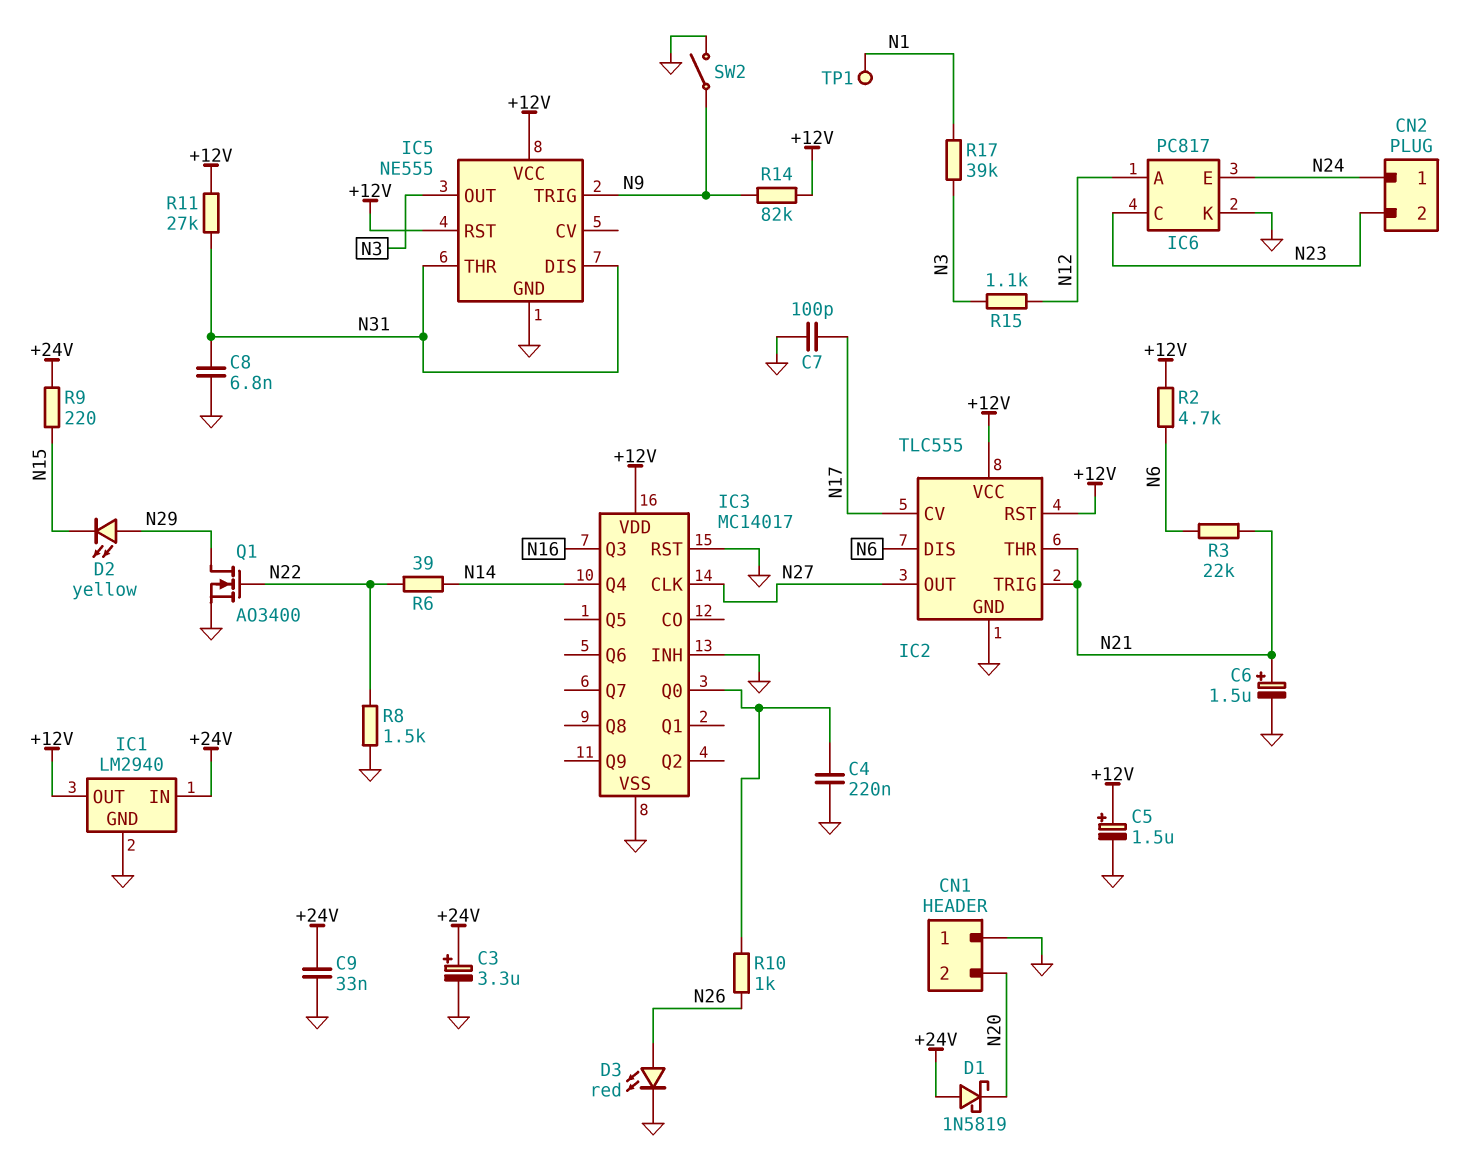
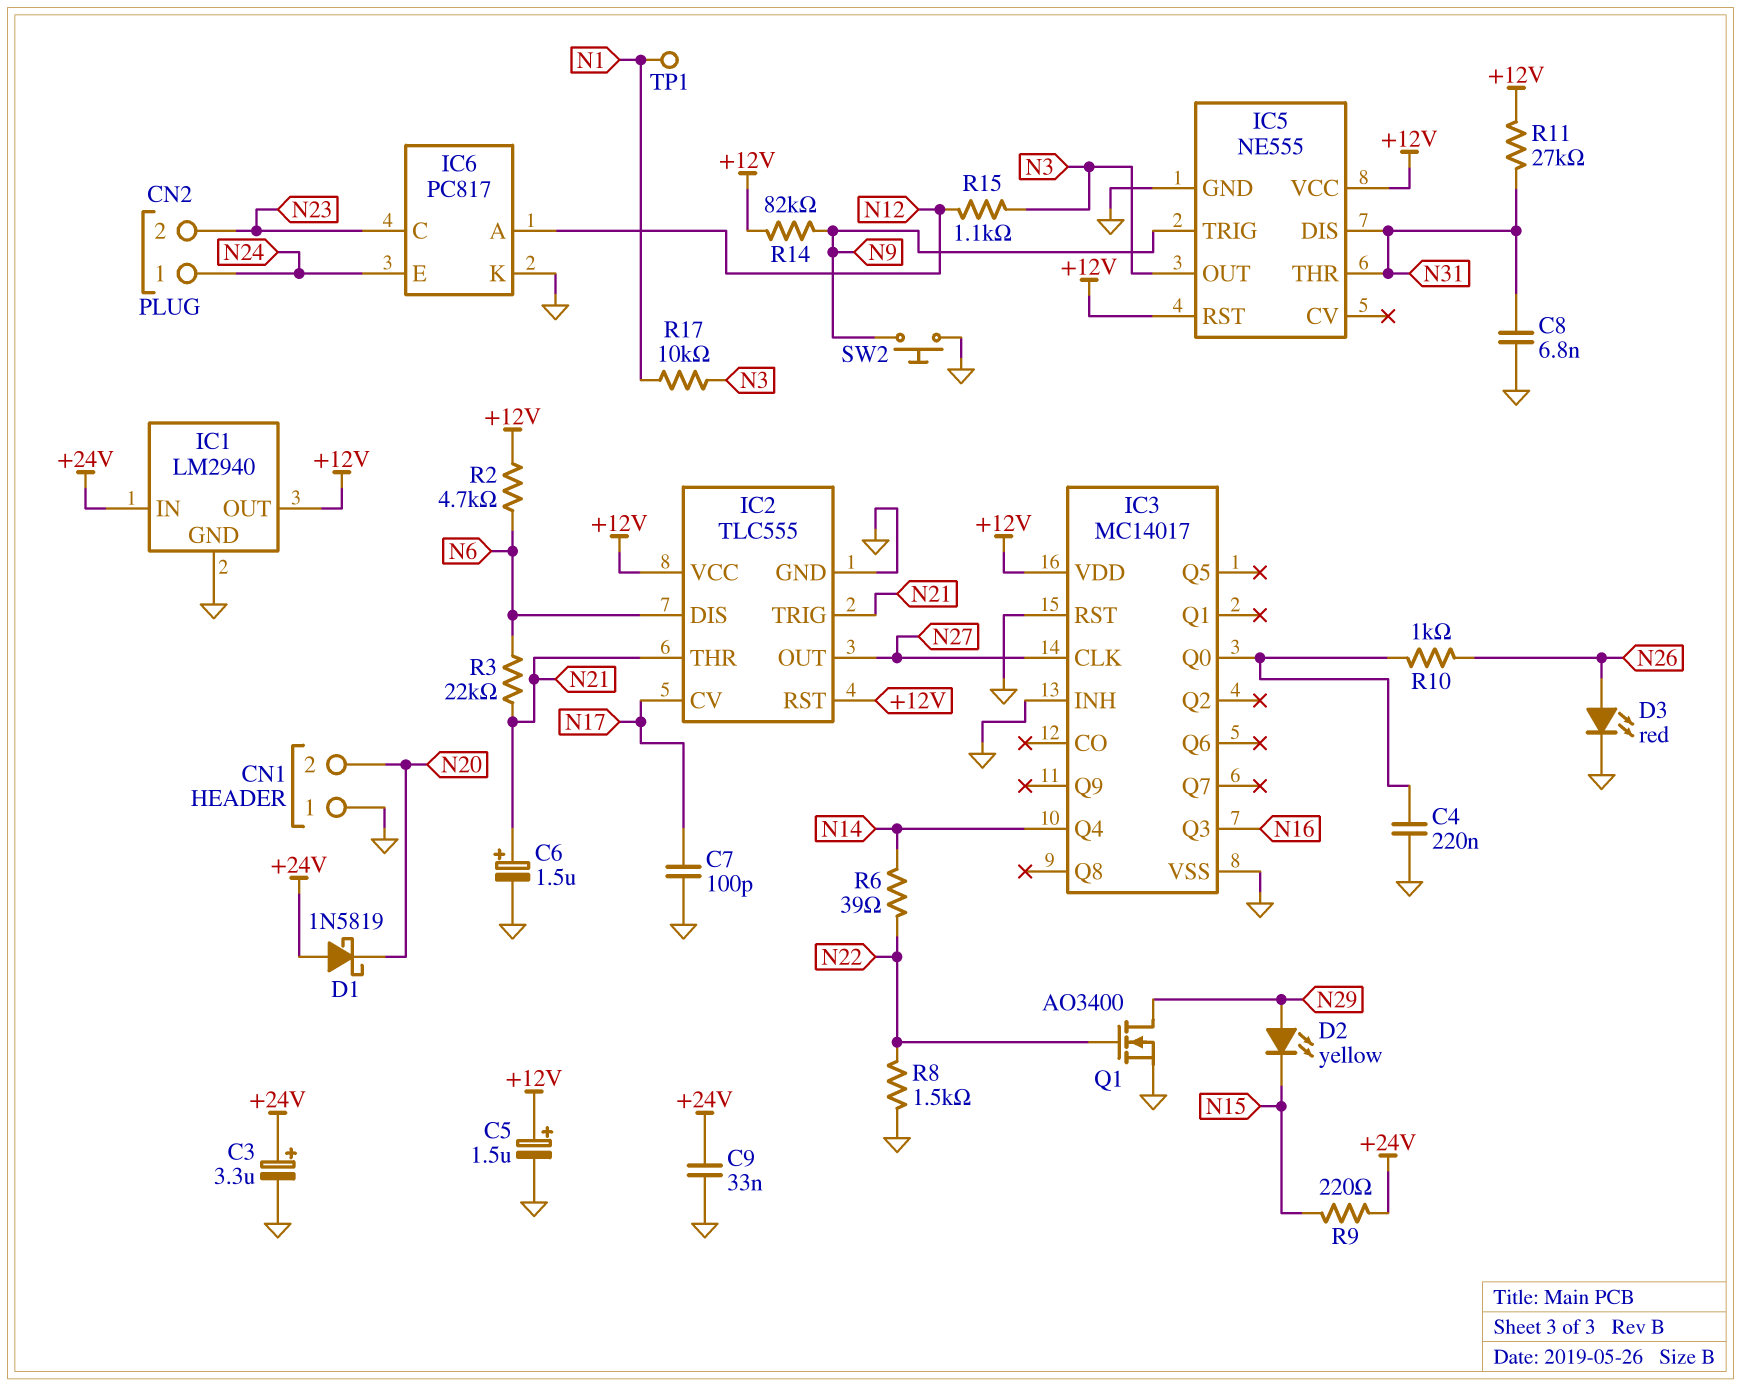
R17: 39k (N1, N3) -> 10k (N1, N3)
SW2: switch (GND, N9) -> button (GND, N9)

